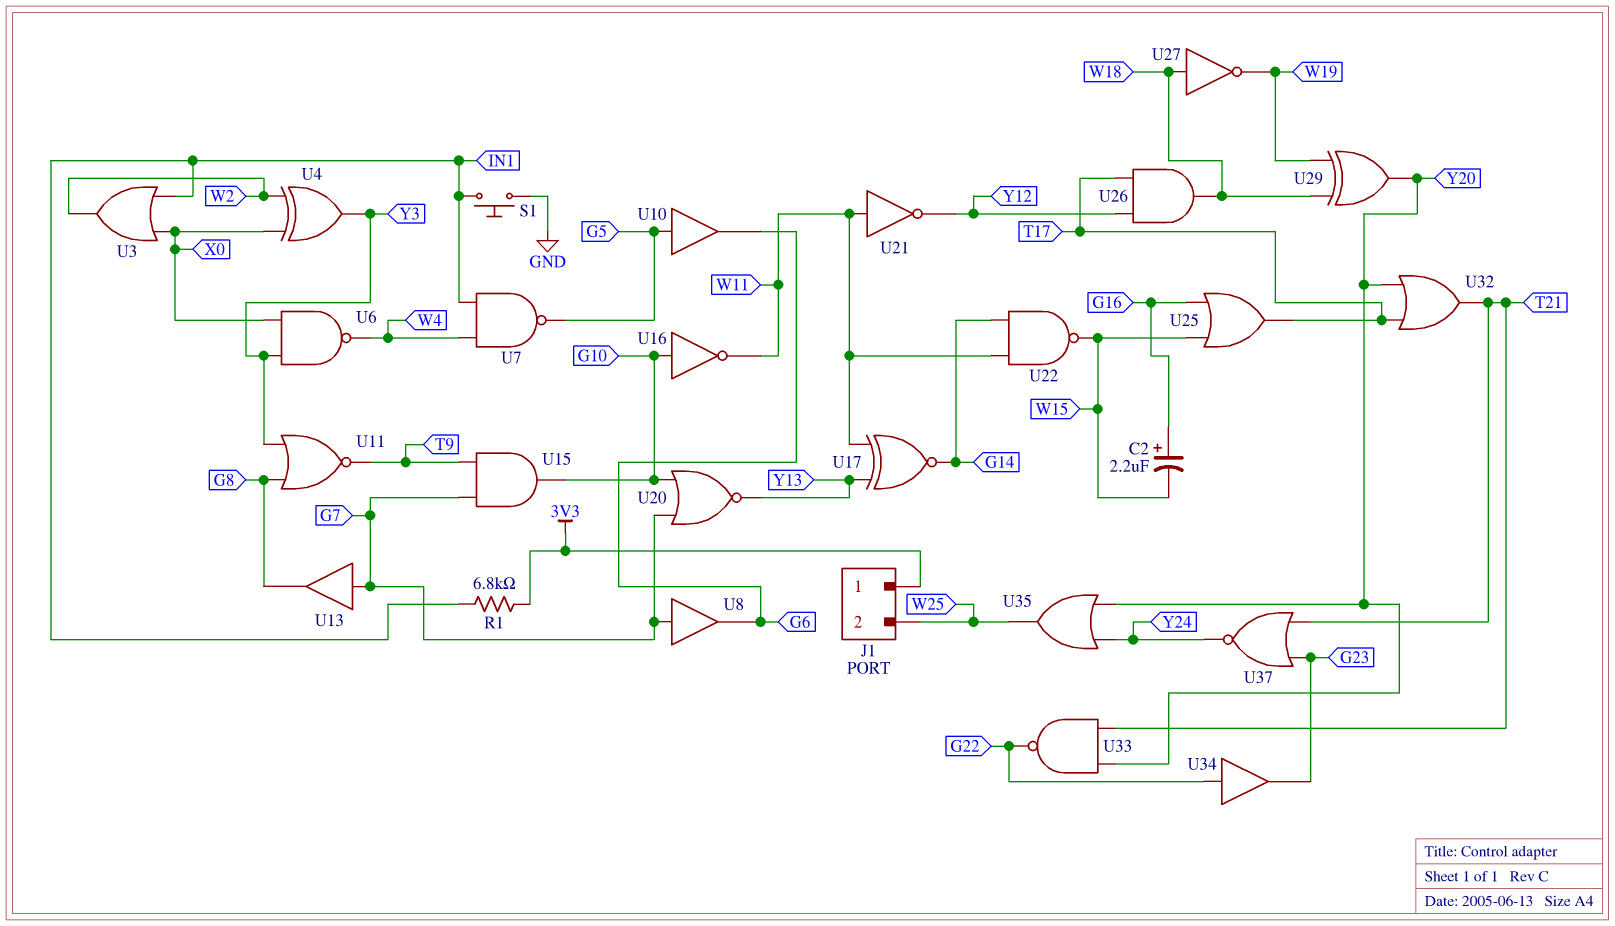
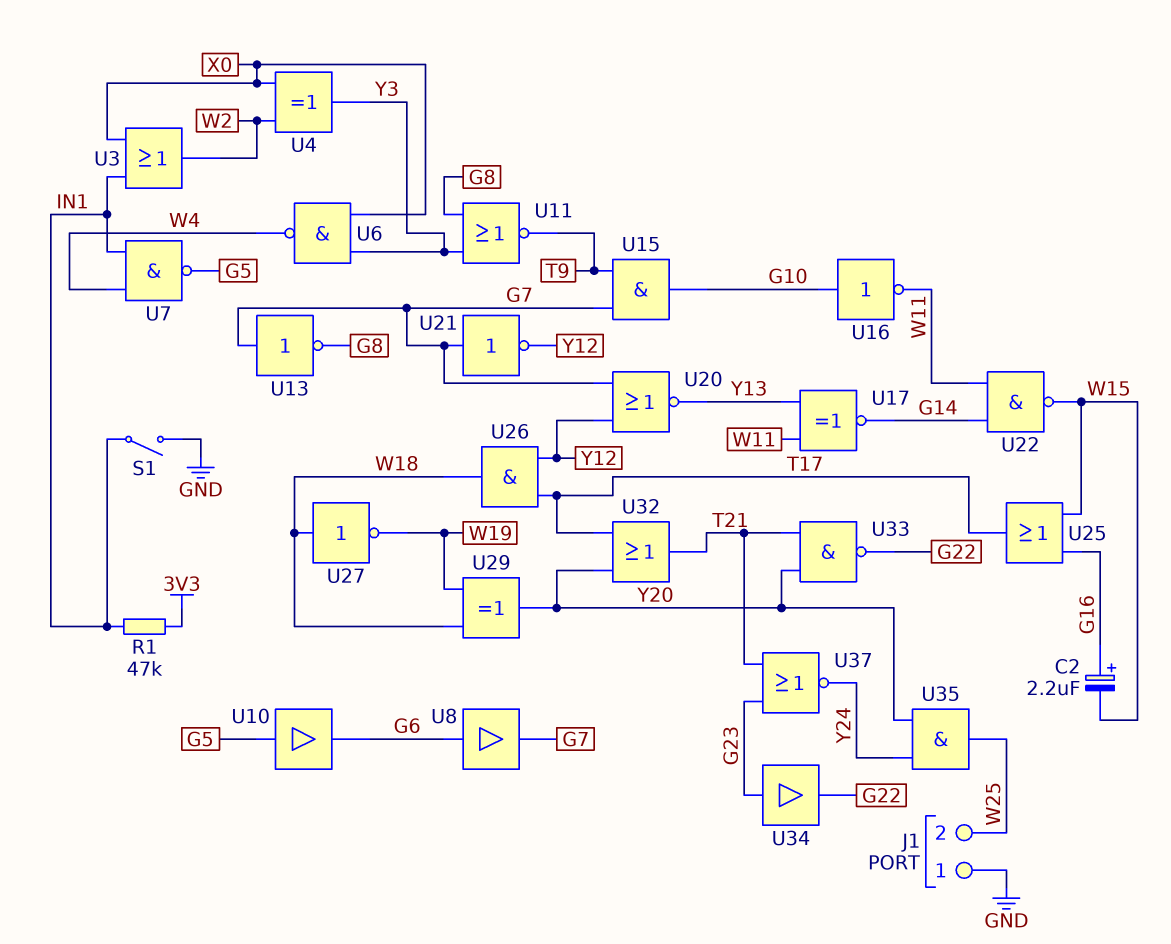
J1 pin 1: 3V3 -> GND
R1: 6.8k (3V3, IN1) -> 47k (3V3, IN1)
S1: button (GND, IN1) -> switch (GND, IN1)
U8: buffer (in G7, out G6) -> buffer (in G6, out G7)
U13: buffer (in G7, out G8) -> NOT (in G7, out G8)
U20: NOR (in G7, in G10, out Y13) -> NOR (in G7, in Y12, out Y13)
U21: NOT (in W11, out Y12) -> NOT (in G7, out Y12)
U34: buffer (in G22, out G23) -> buffer (in G23, out G22)
U35: OR (in Y20, in Y24, out W25) -> AND (in Y20, in Y24, out W25)

